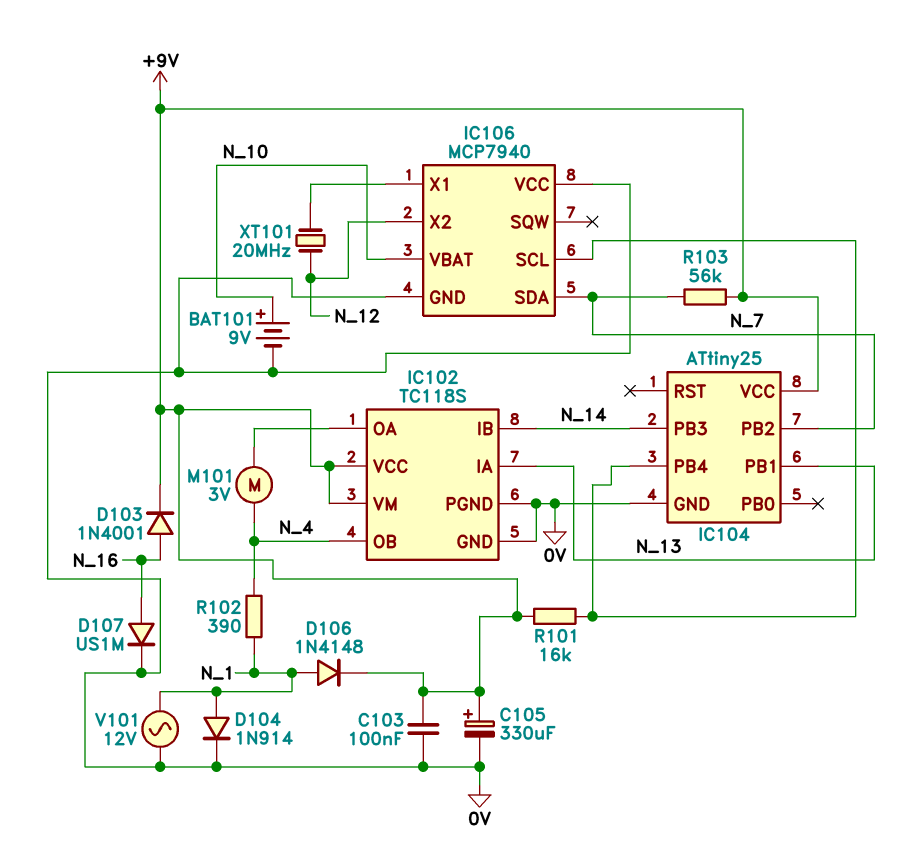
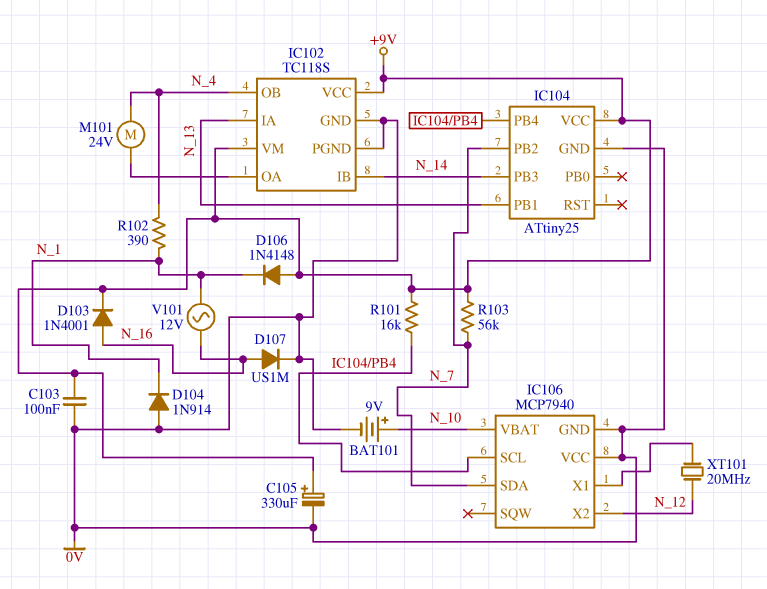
D104: diode 1N914 (A N_1, K 0V) -> diode 1N914 (A 0V, K N_1)
D106: diode 1N4148 (A N_1, K +9V) -> diode 1N4148 (A +9V, K N_1)
M101: motor 3V (IC102/OA, N_4) -> motor 24V (IC102/OA, N_4)
V101: AC 12V (0V, N_1) -> AC 12V (N_1, N_16)

